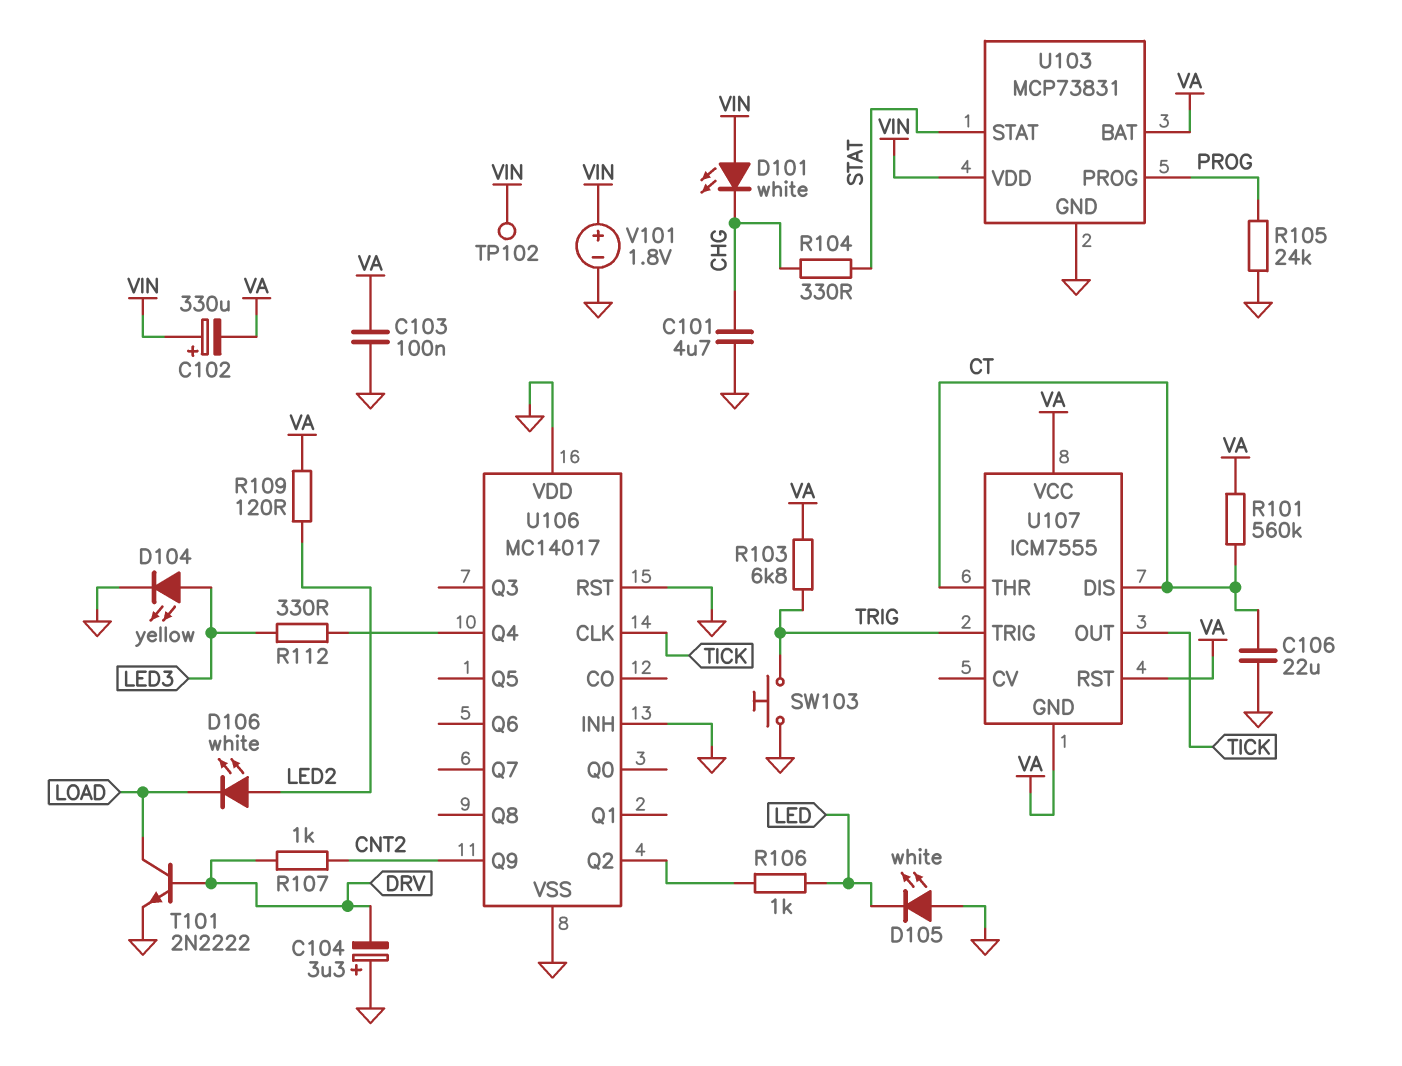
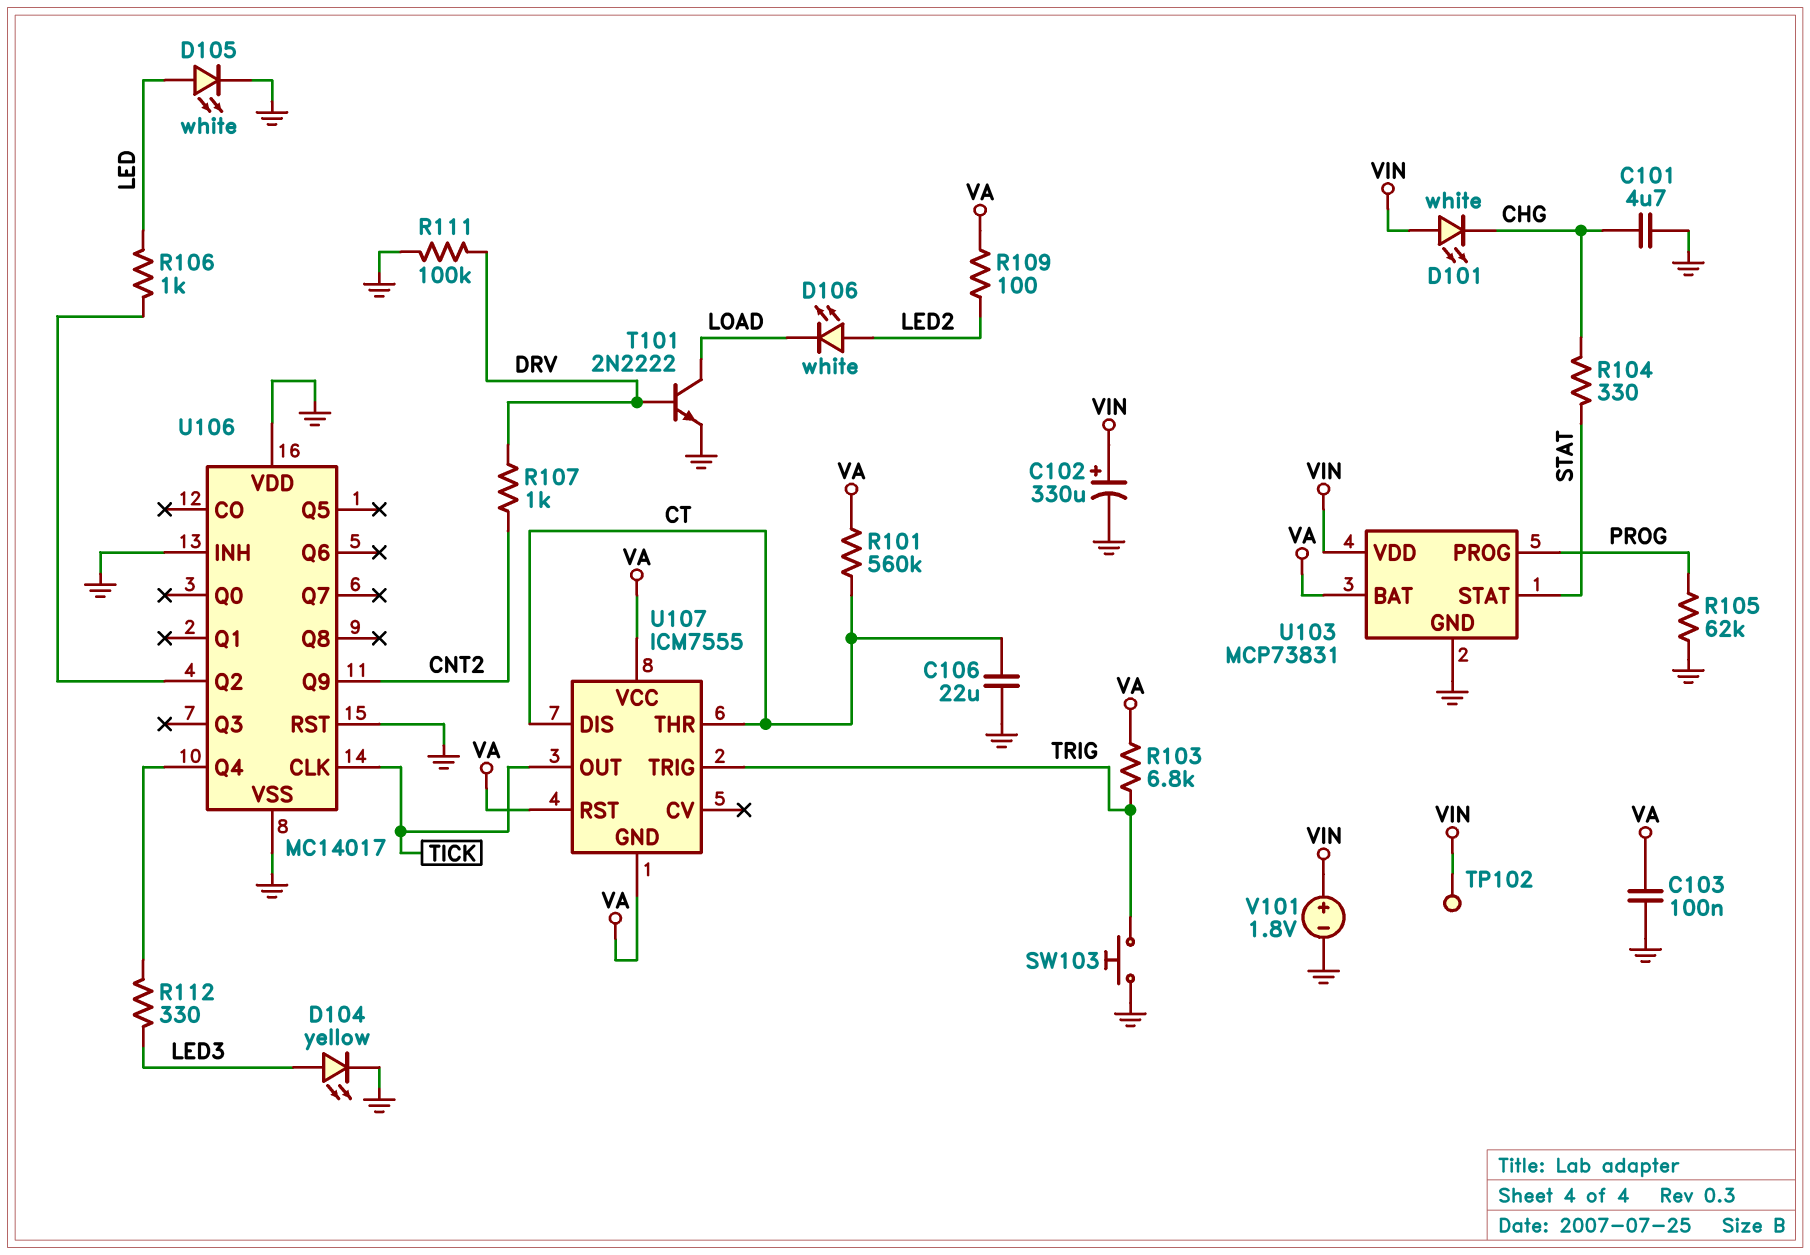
C102: 330uF (plus VIN, minus VA) -> 330uF (plus VIN, minus GND)
C104: 3.3uF (plus GND, minus DRV) -> none
D105: LED white (A GND, K LED) -> LED white (A LED, K GND)
R105: 24k (GND, PROG) -> 62k (GND, PROG)
R109: 120 (LED2, VA) -> 100 (LED2, VA)
R111: none -> 100k (DRV, GND)

